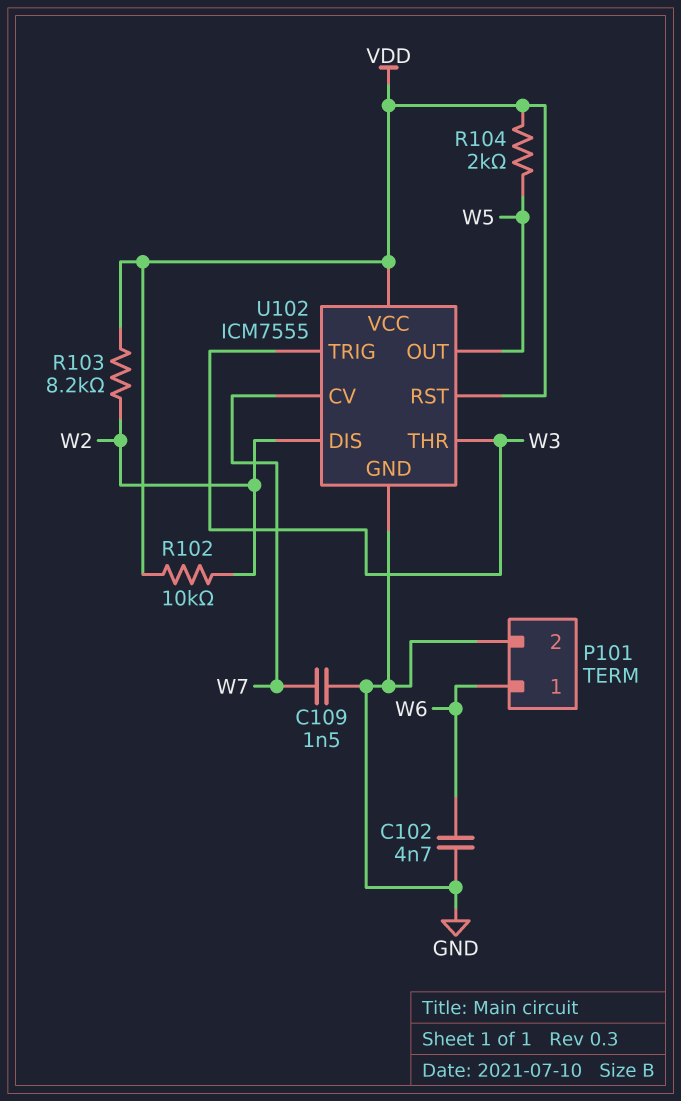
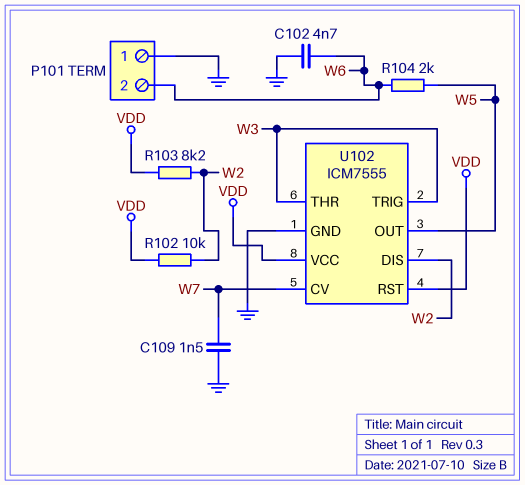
P101 pin 1: W6 -> GND
P101 pin 2: GND -> W6
R104: 2k (VDD, W5) -> 2k (W5, W6)

